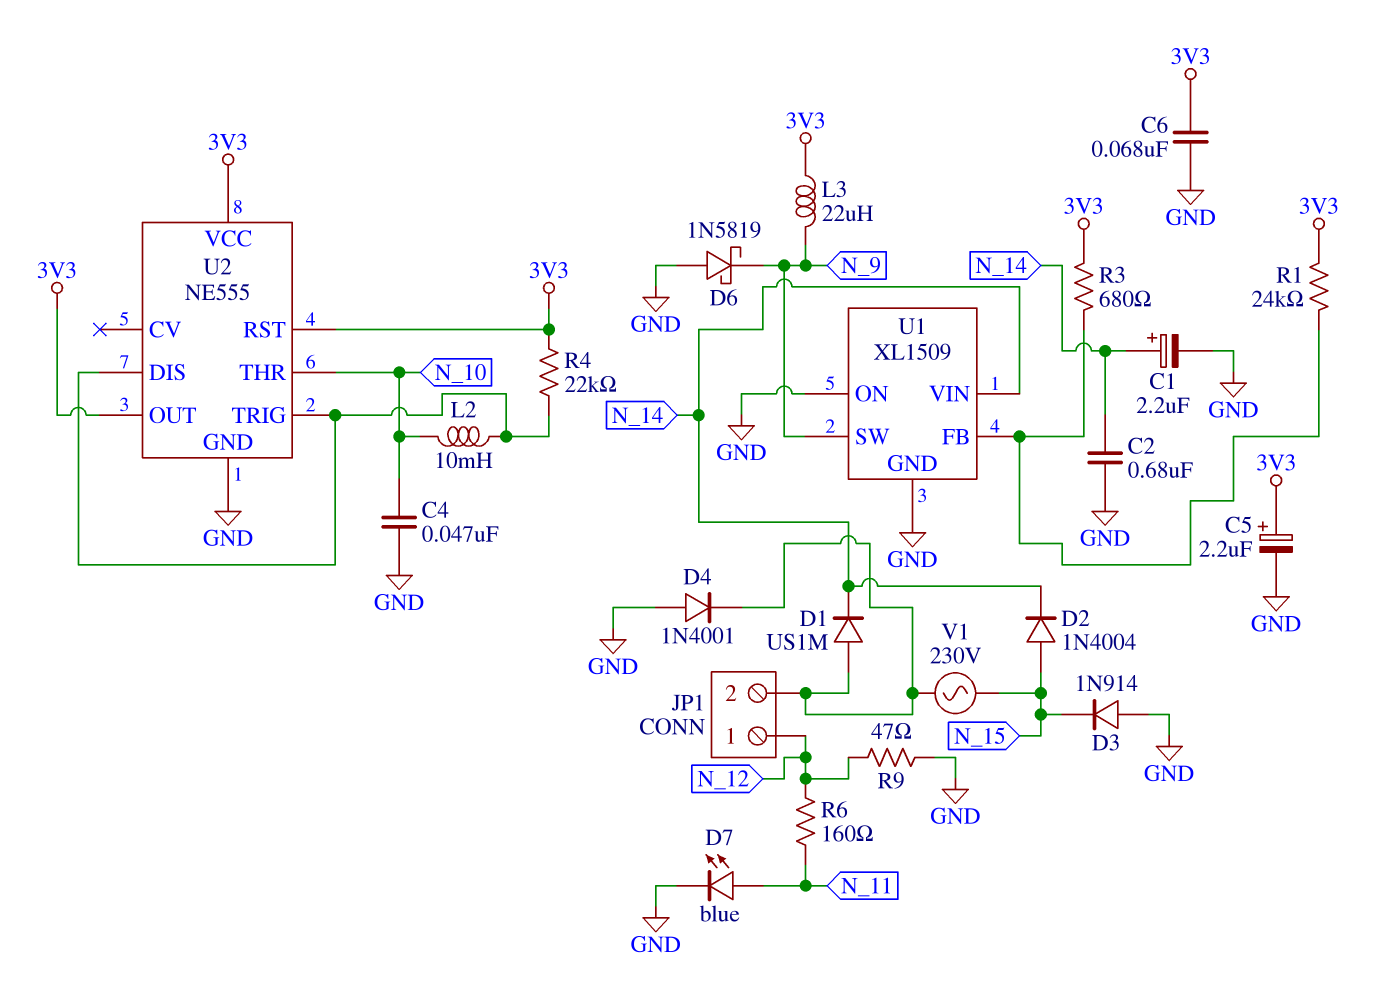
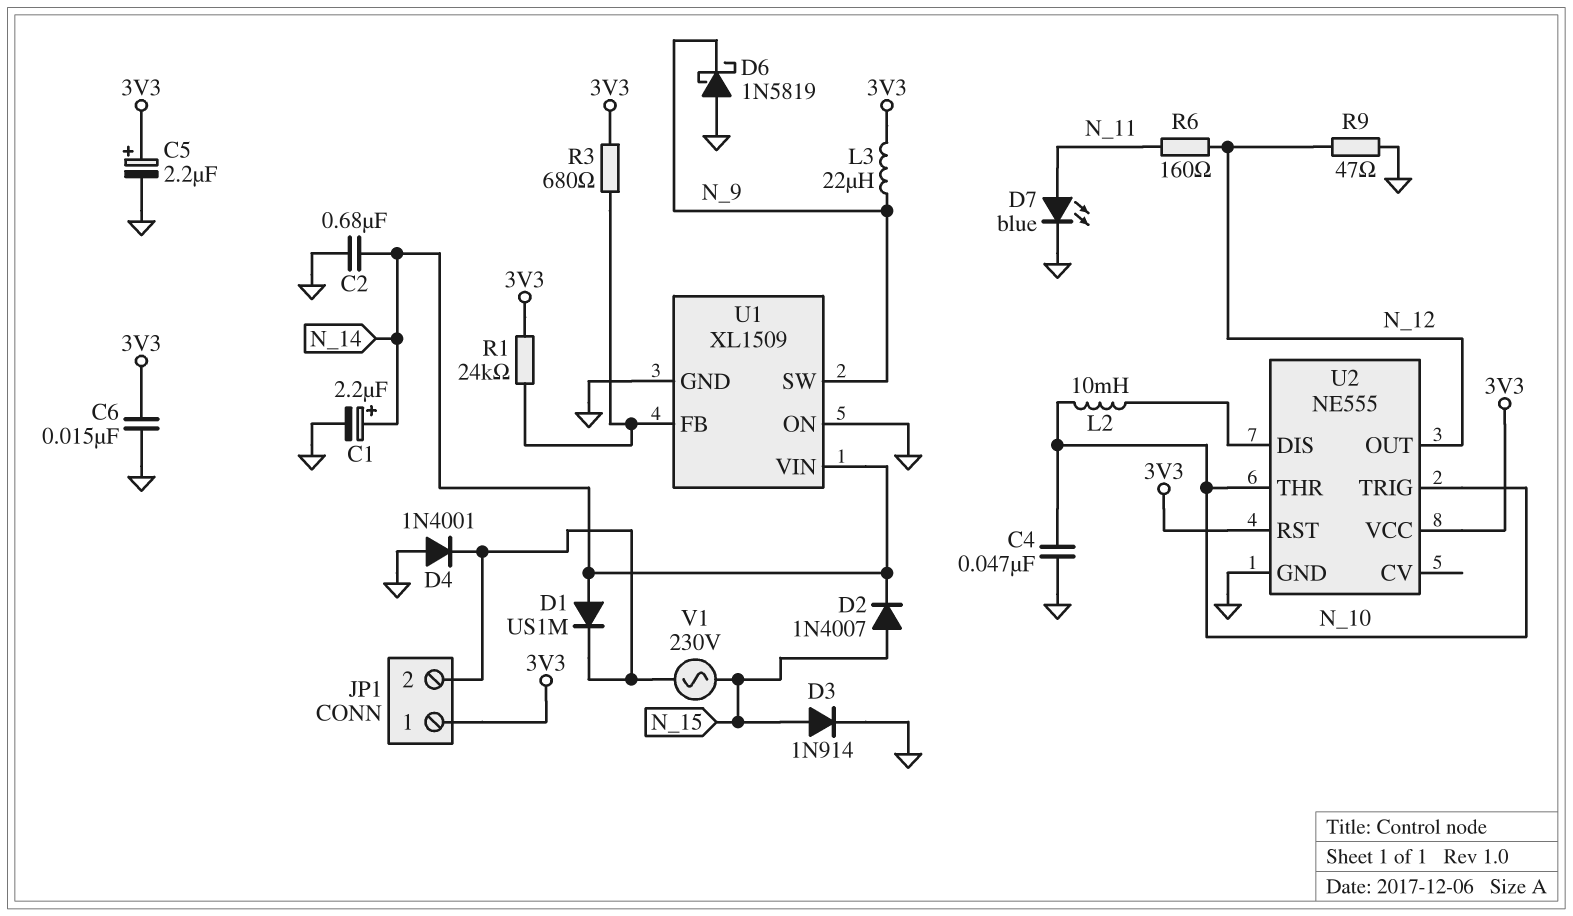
C6: 68nF (3V3, GND) -> 15nF (3V3, GND)
D1: diode US1M (A JP1/2, K N_14) -> diode US1M (A N_14, K JP1/2)
D2: diode 1N4004 (A N_15, K N_14) -> diode 1N4007 (A N_15, K N_14)
D3: diode 1N914 (A GND, K N_15) -> diode 1N914 (A N_15, K GND)
JP1 pin 1: N_12 -> 3V3
R4: 22k (3V3, U2/DIS) -> none
U2 pin OUT: 3V3 -> N_12
U2 pin TRIG: U2/DIS -> N_10

